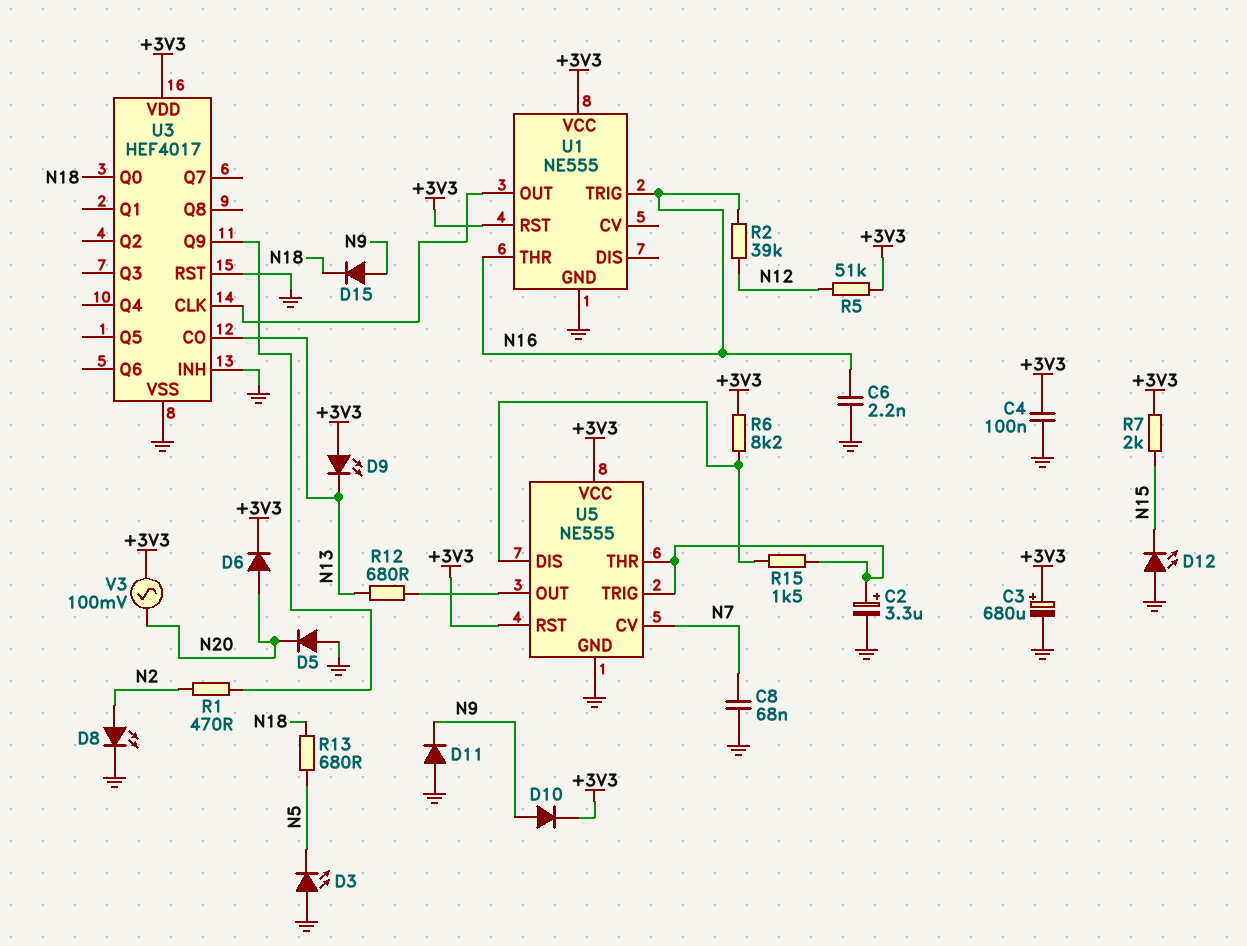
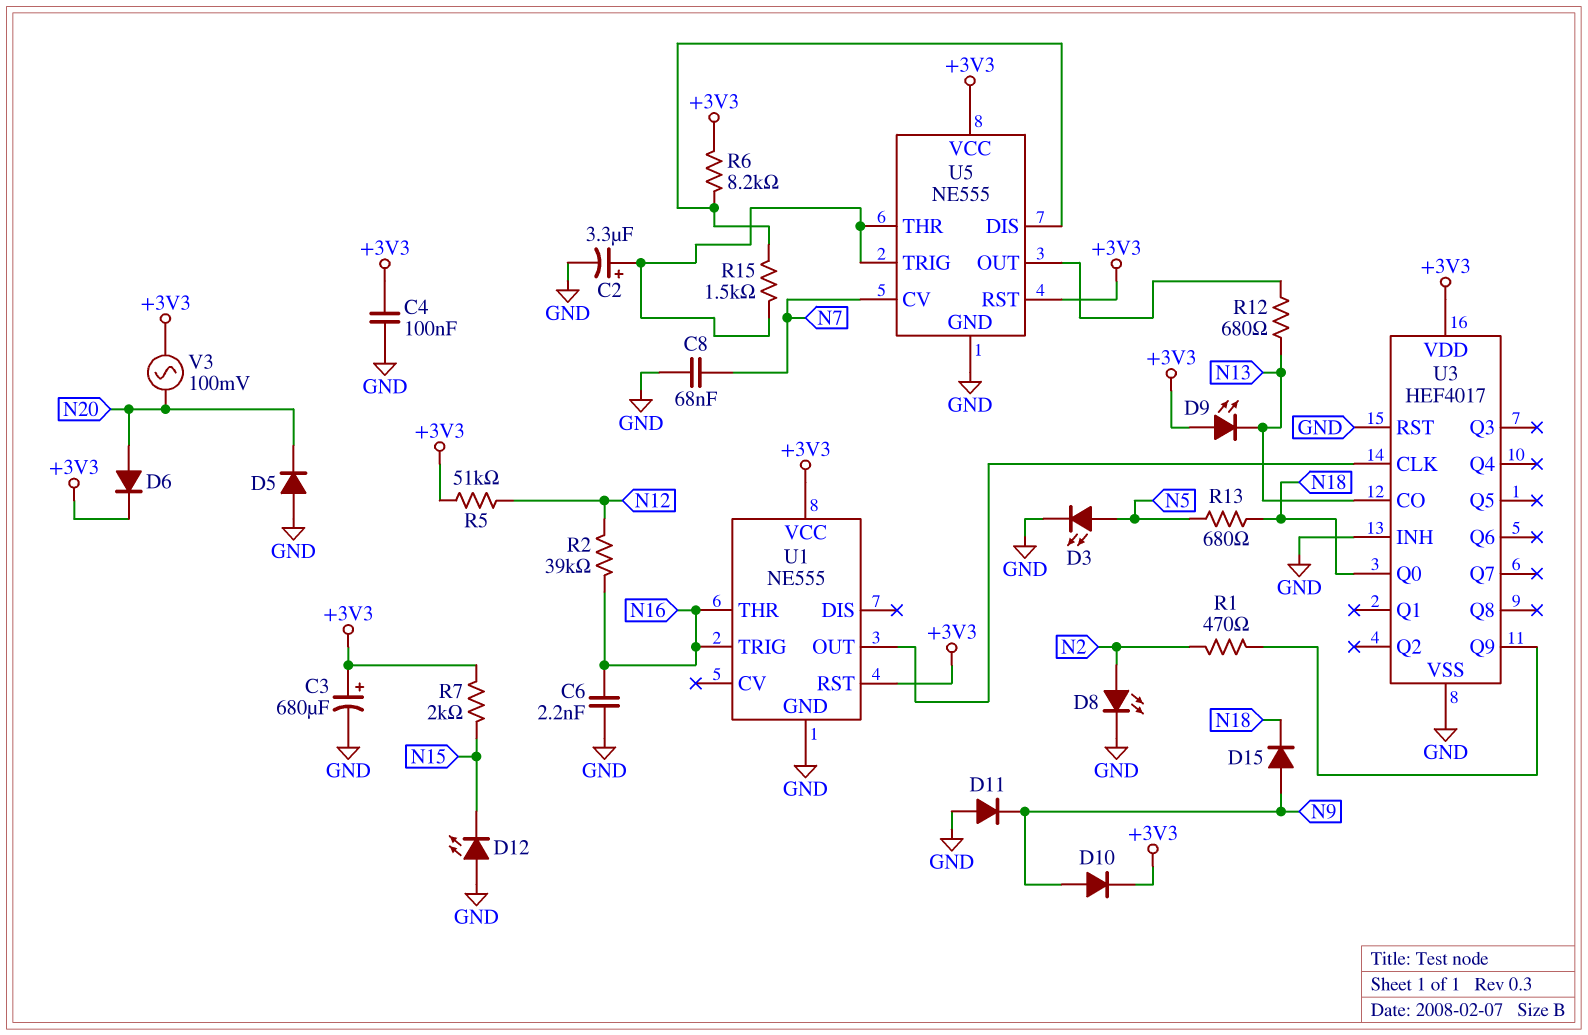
D3: LED (A GND, K N5) -> LED (A N5, K GND)

